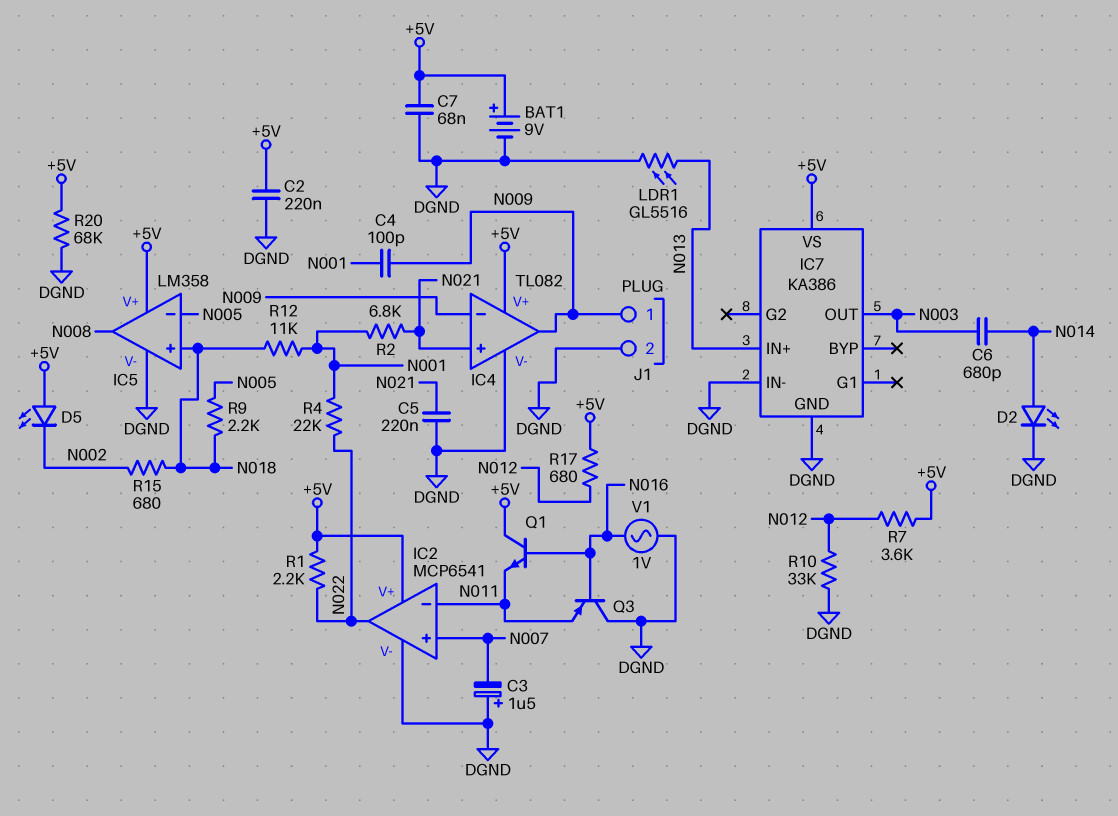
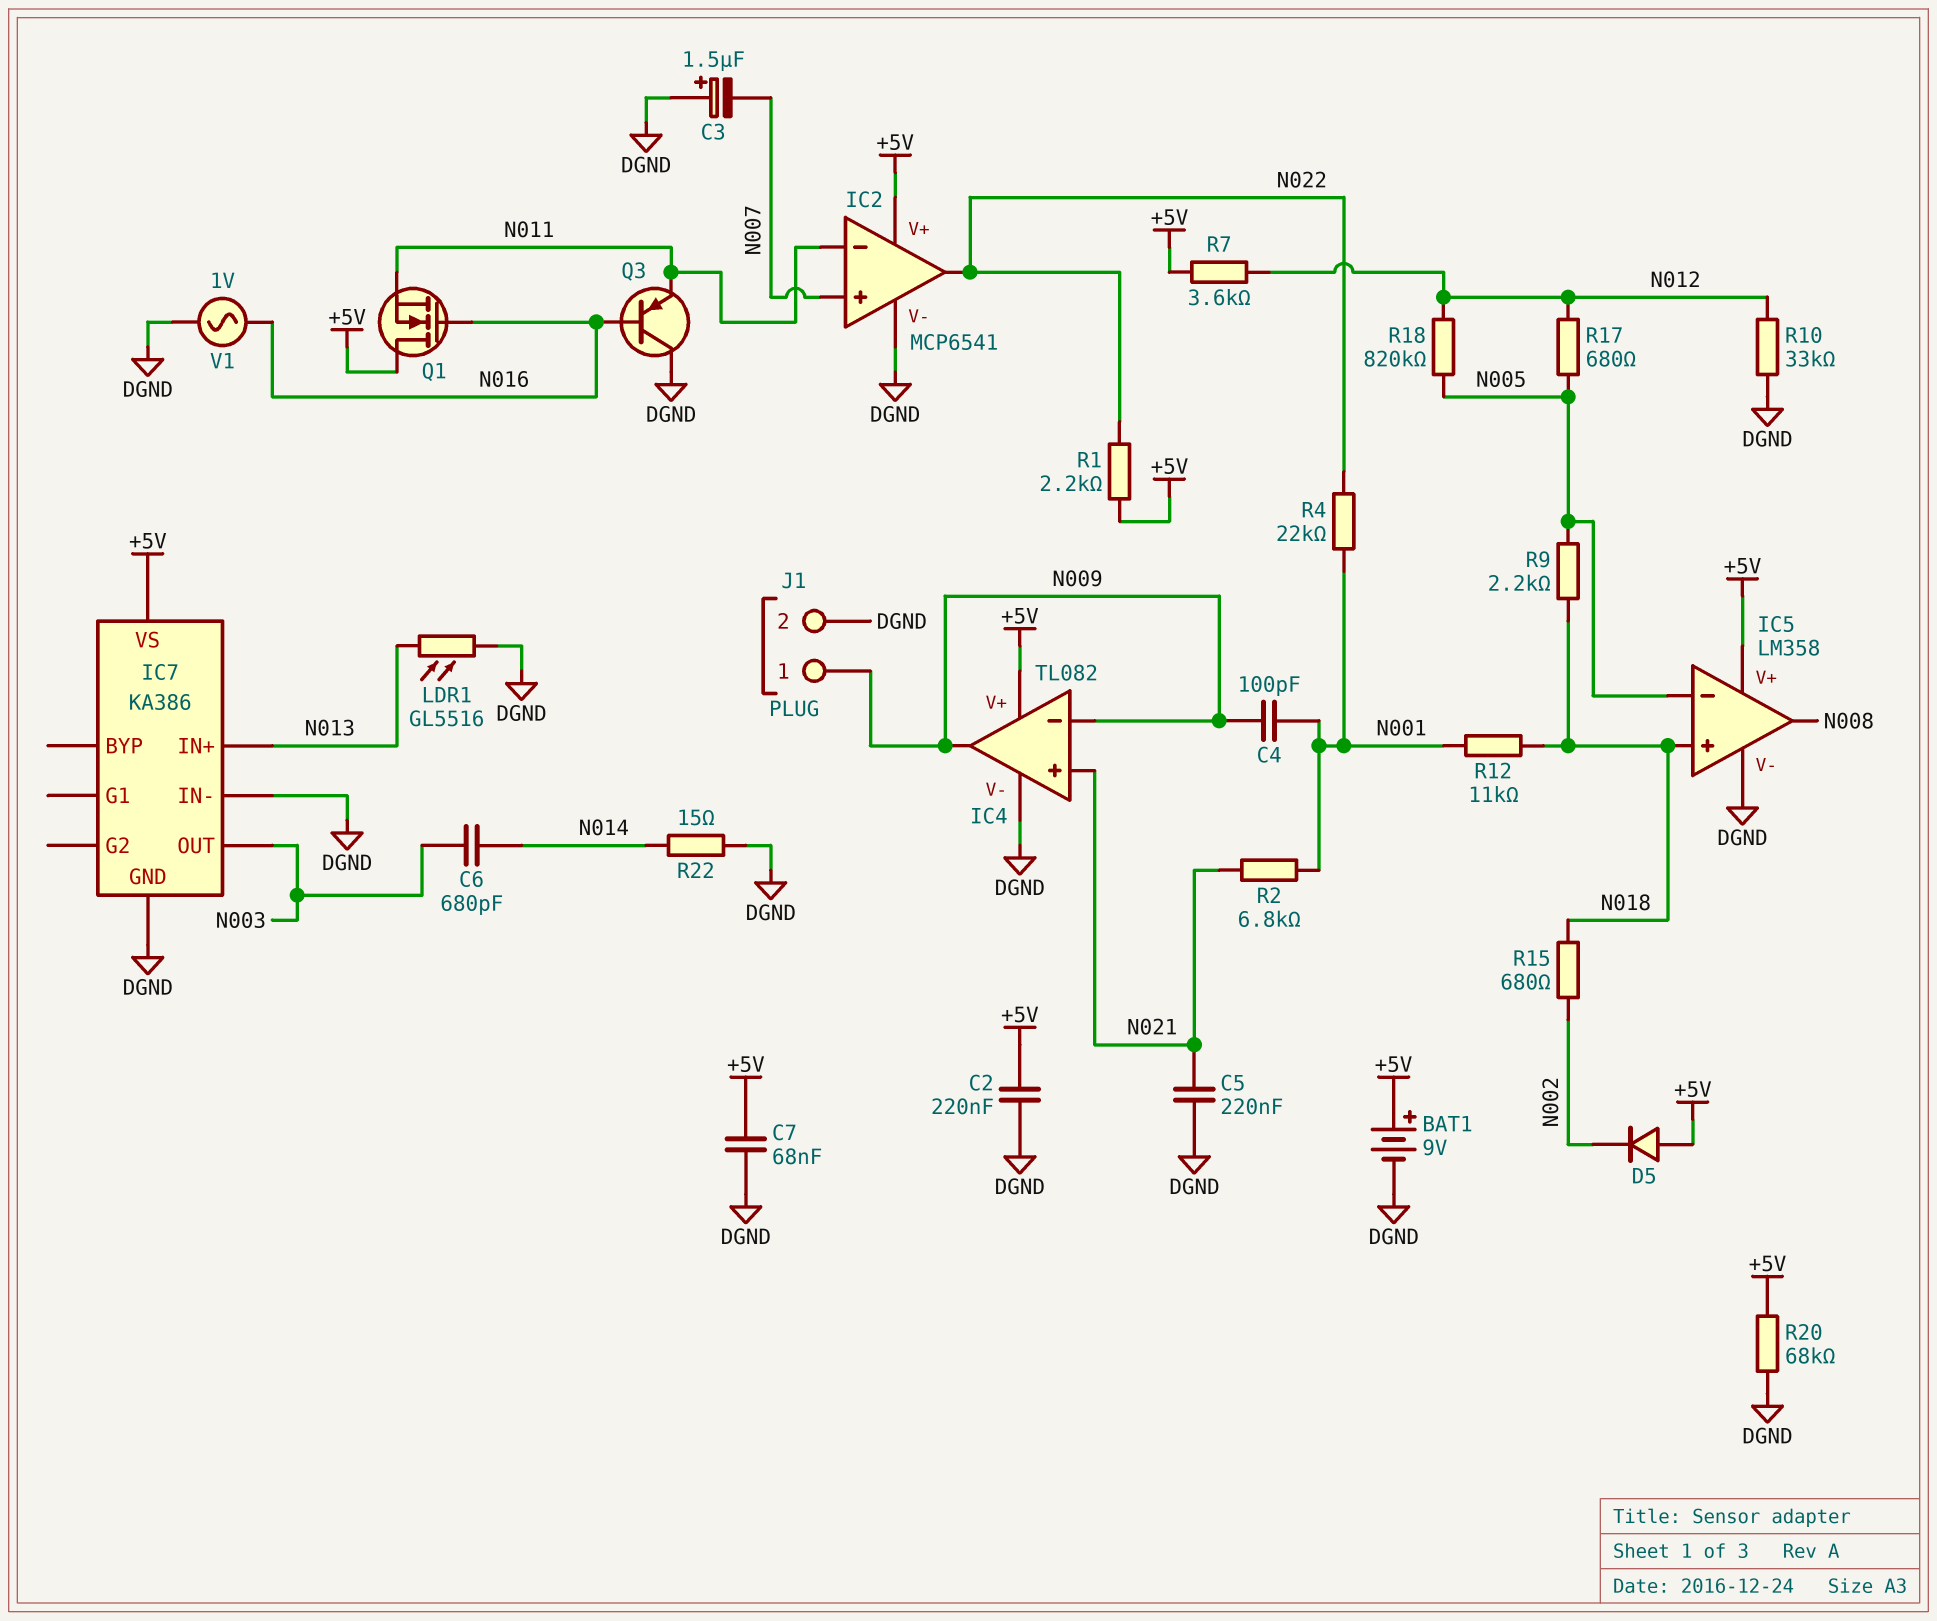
D2: LED (A N014, K DGND) -> none
D5: LED (A +5V, K N002) -> diode (A +5V, K N002)
Q1: NPN (B N016, C +5V, E N011) -> NMOS (G N016, D +5V, S N011)
R17: 680 (+5V, N012) -> 680 (N005, N012)
R18: none -> 820k (N005, N012)
R22: none -> 15 (DGND, N014)

